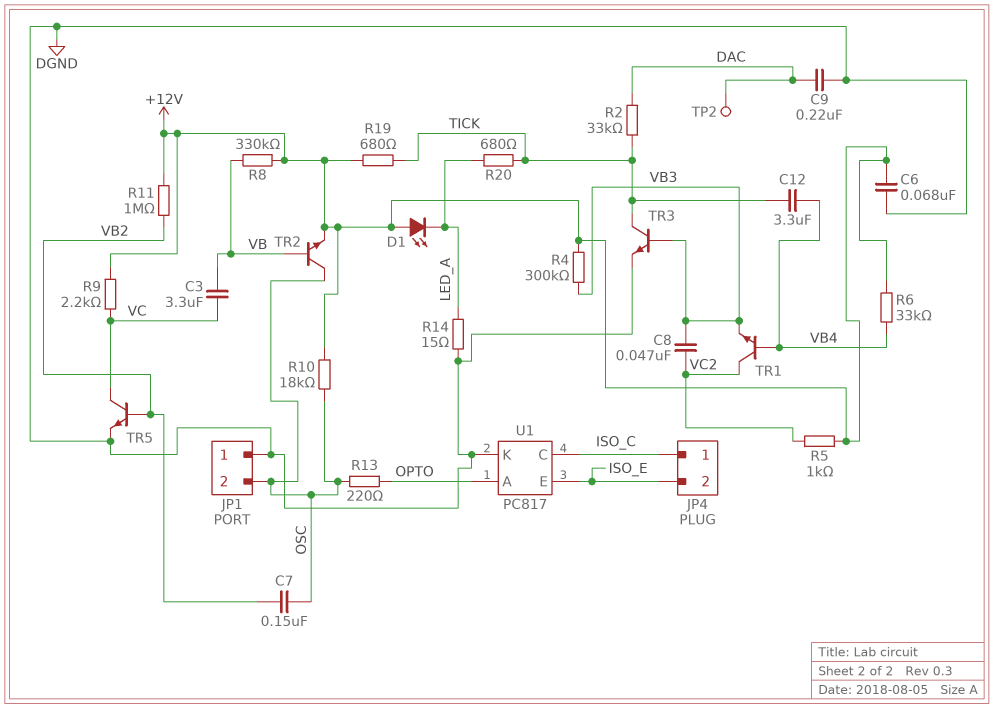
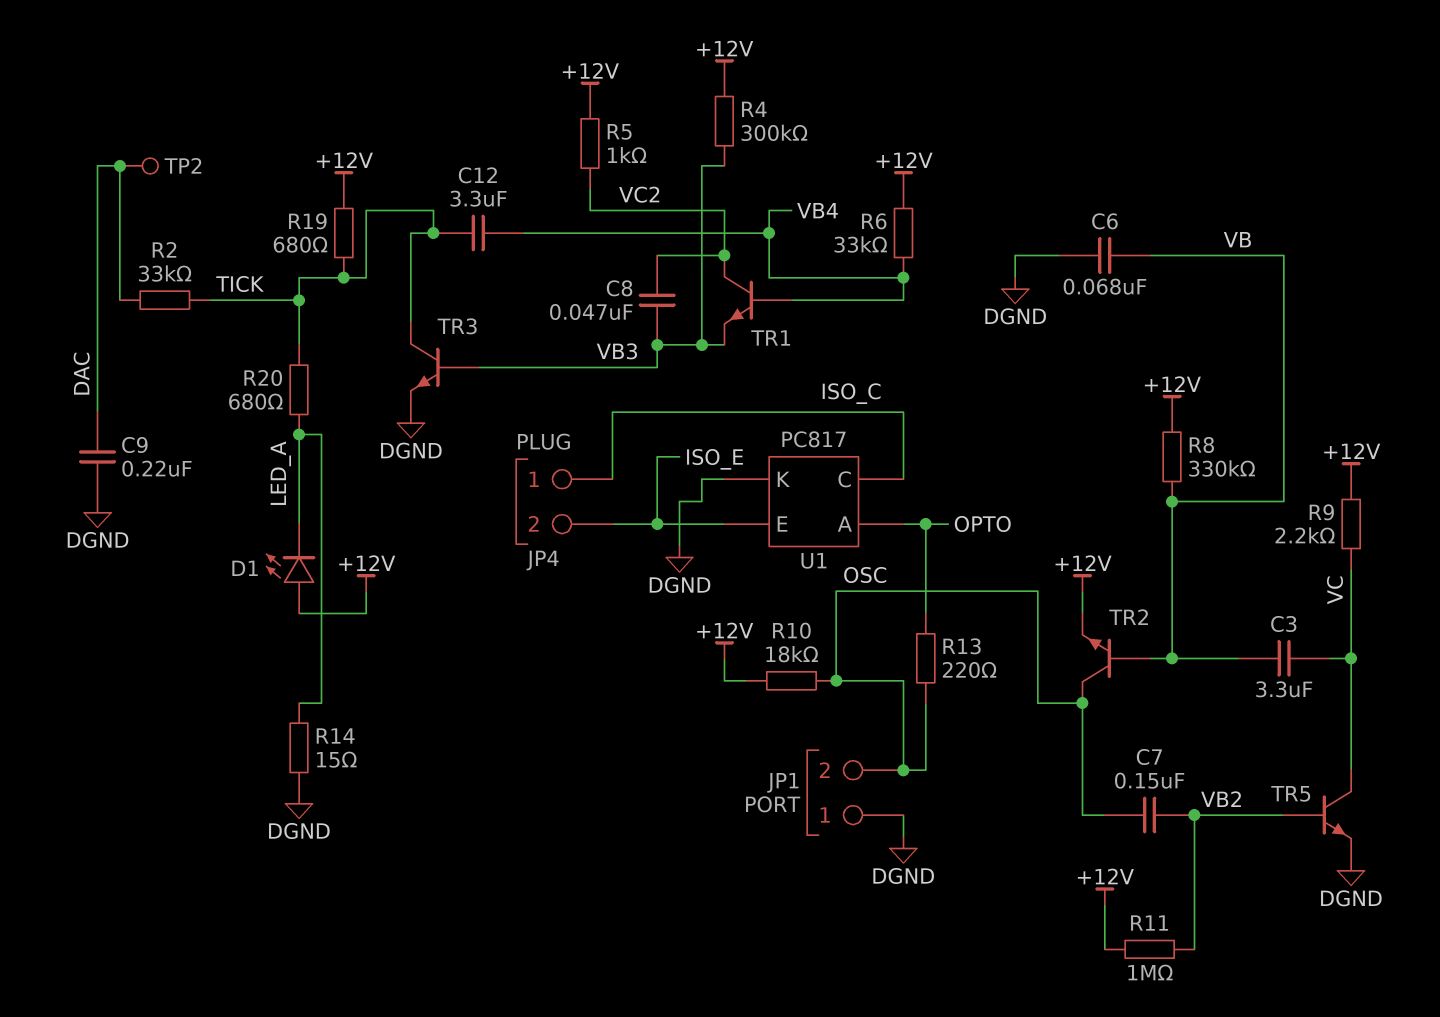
C6: 68nF (+12V, DGND) -> 68nF (DGND, VB)

